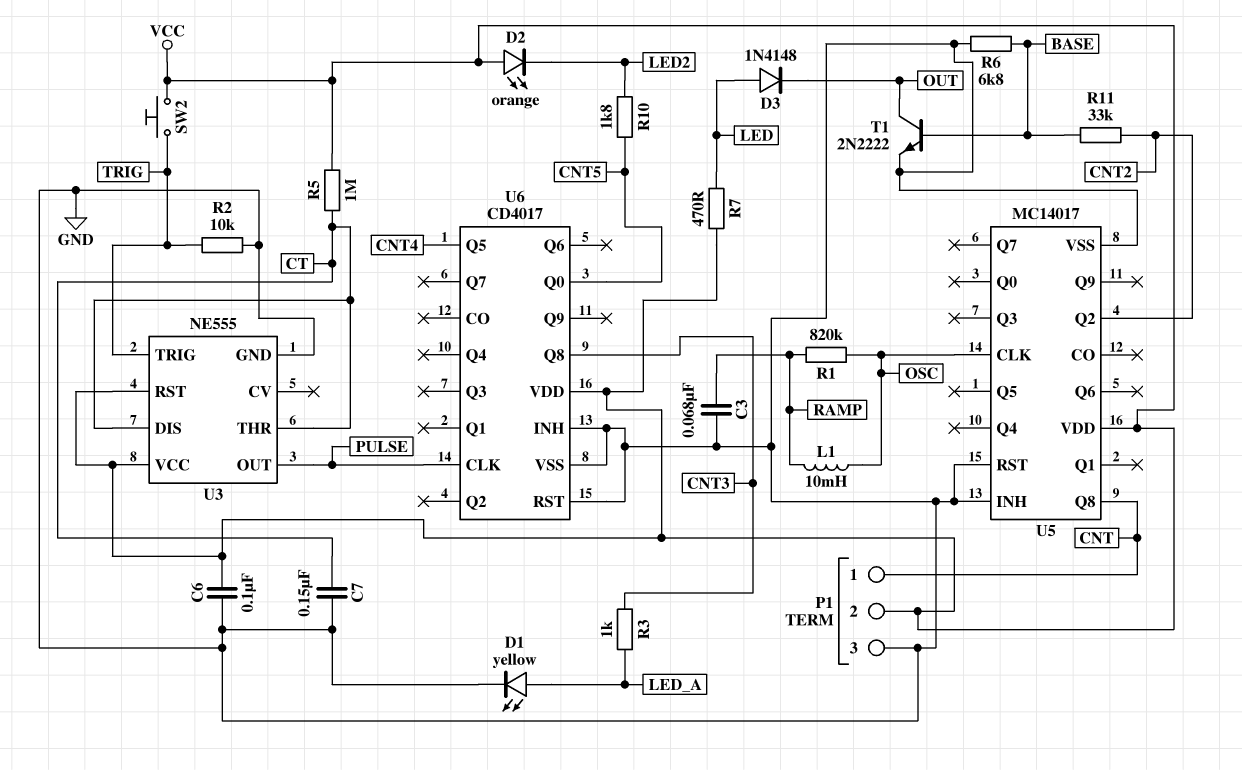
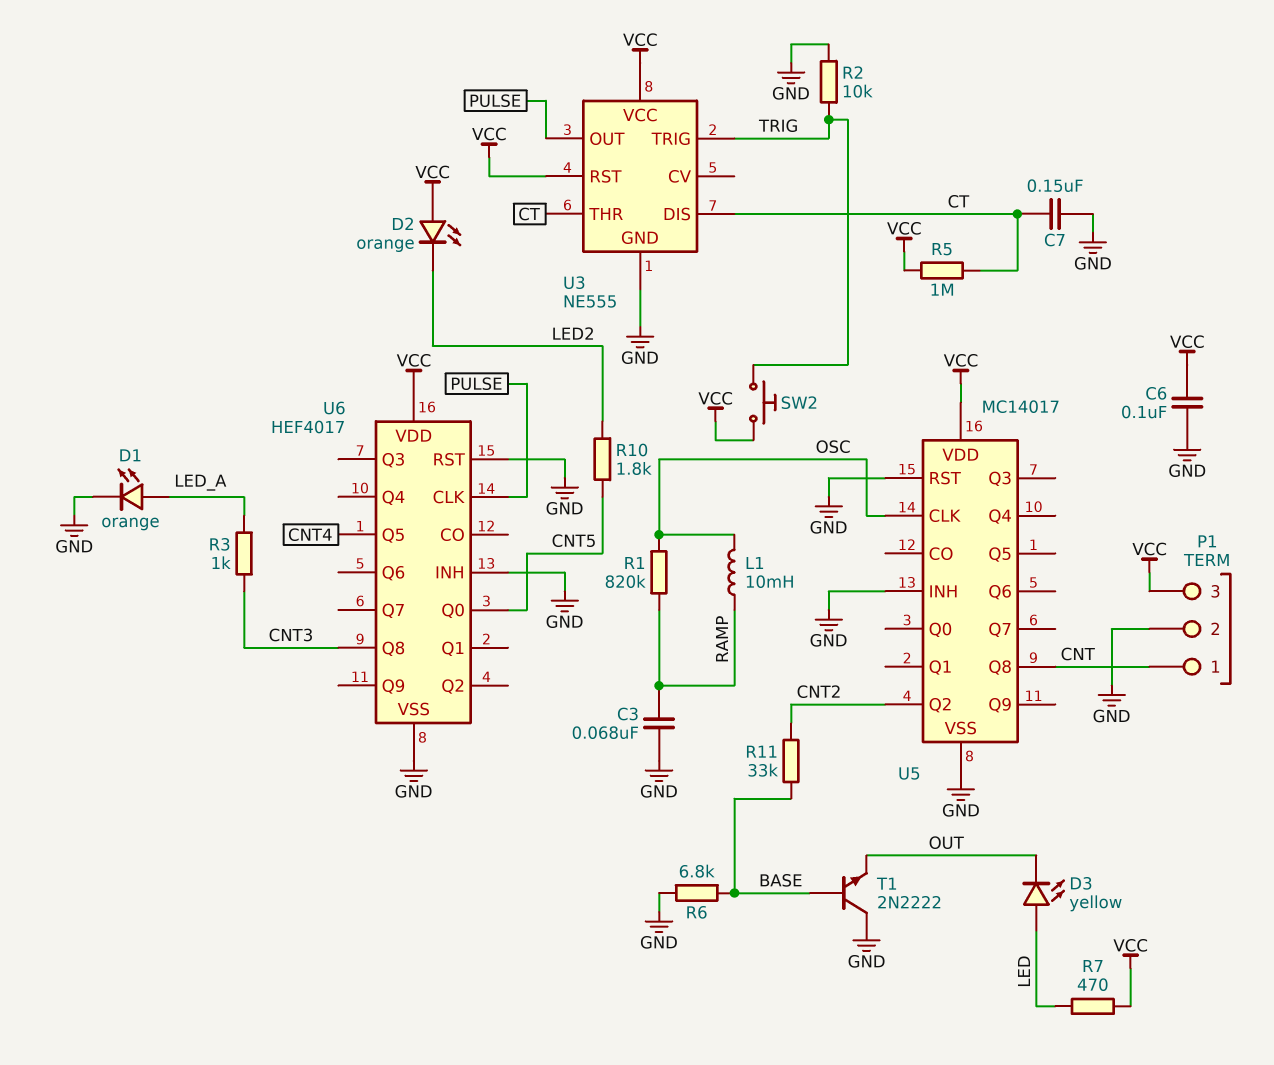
D1: LED yellow (A LED_A, K GND) -> LED orange (A LED_A, K GND)
D3: diode 1N4148 (A LED, K OUT) -> LED yellow (A LED, K OUT)
P1 pin 2: VCC -> GND
P1 pin 3: GND -> VCC
T1: NPN 2N2222 (B BASE, C OUT, E GND) -> NPN 2N2222 (B BASE, C GND, E OUT)
U6: CD4017 -> HEF4017

